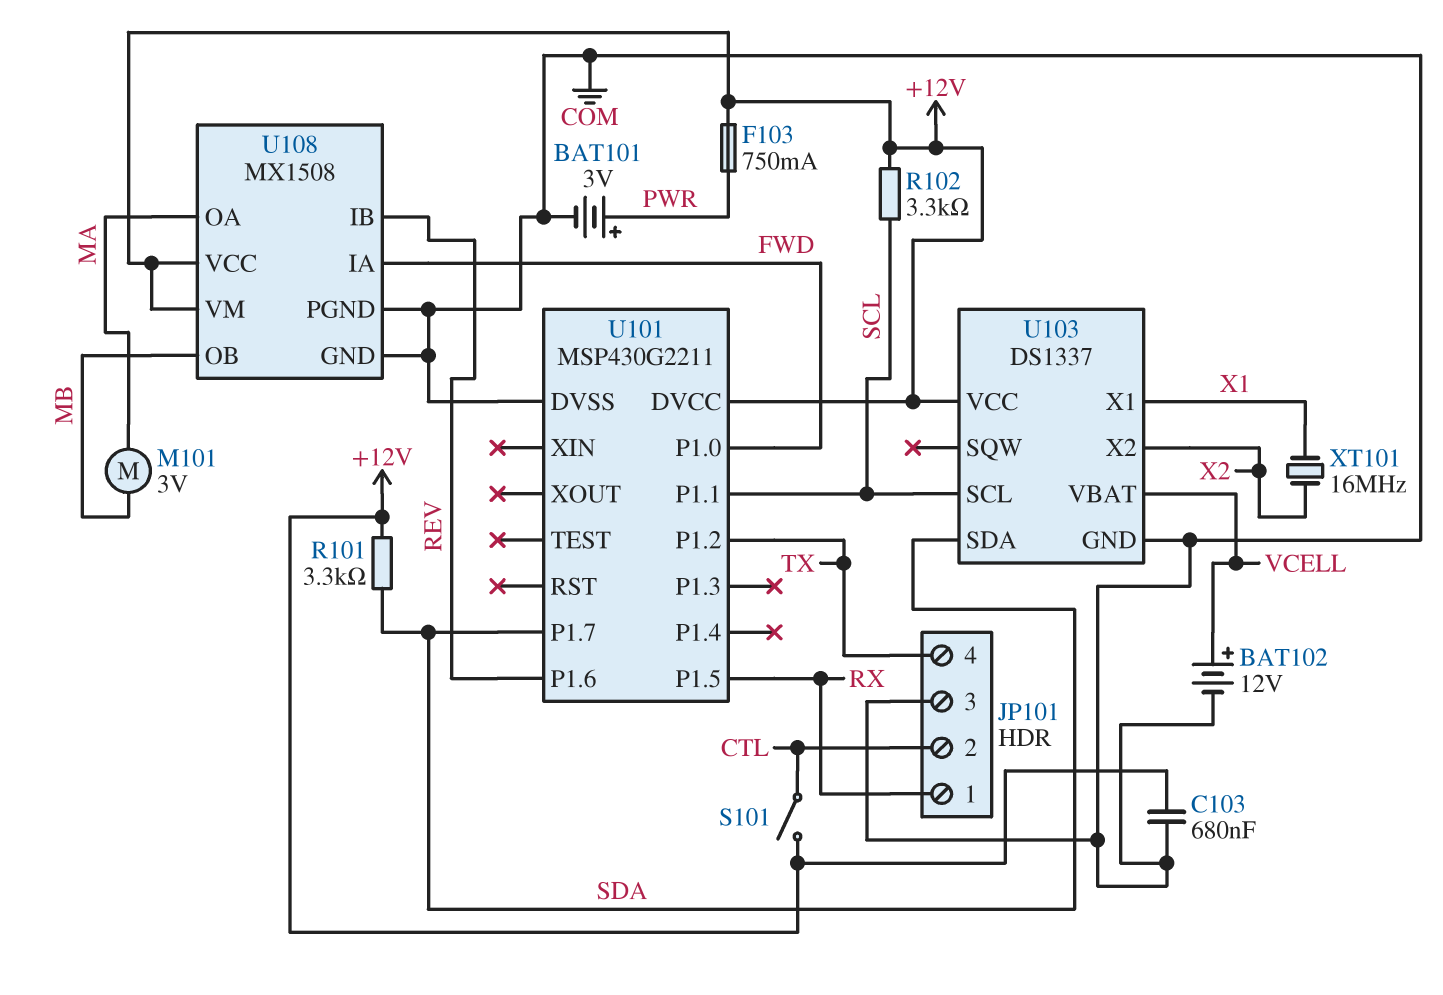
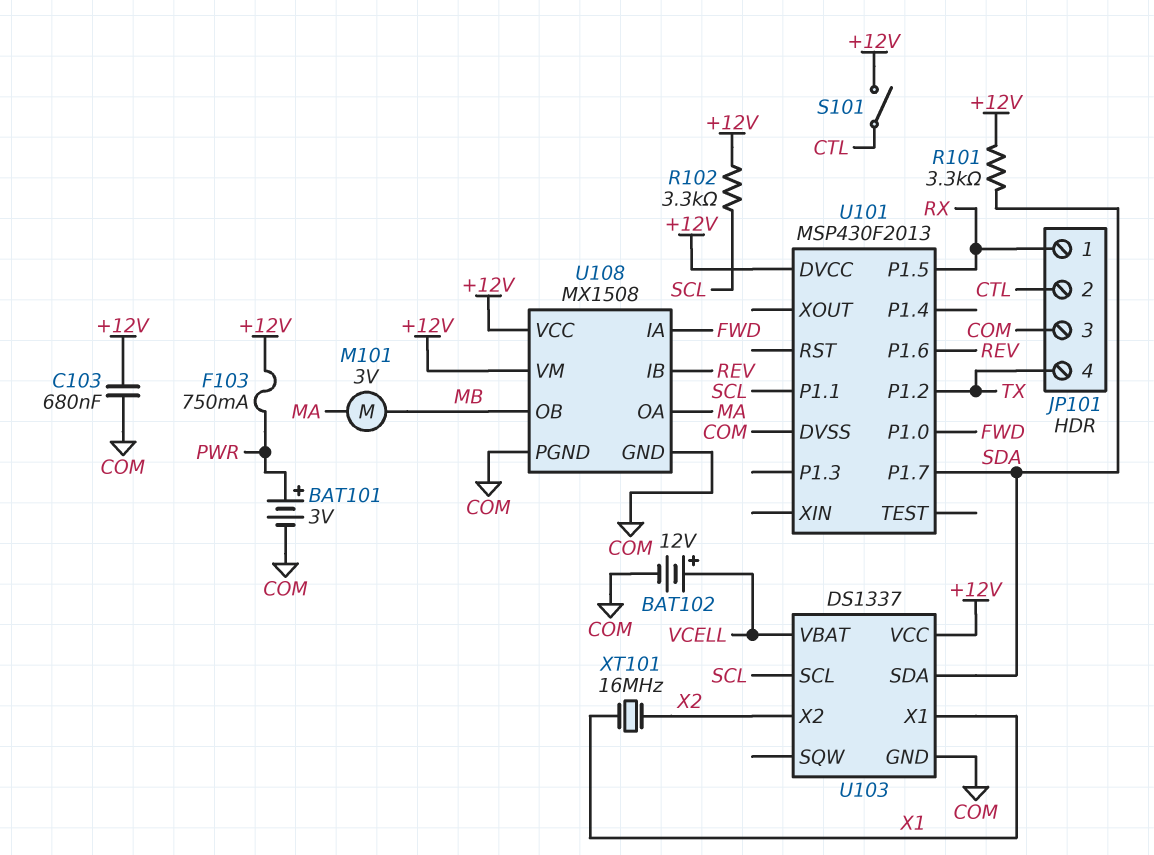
U101: MSP430G2211 -> MSP430F2013

